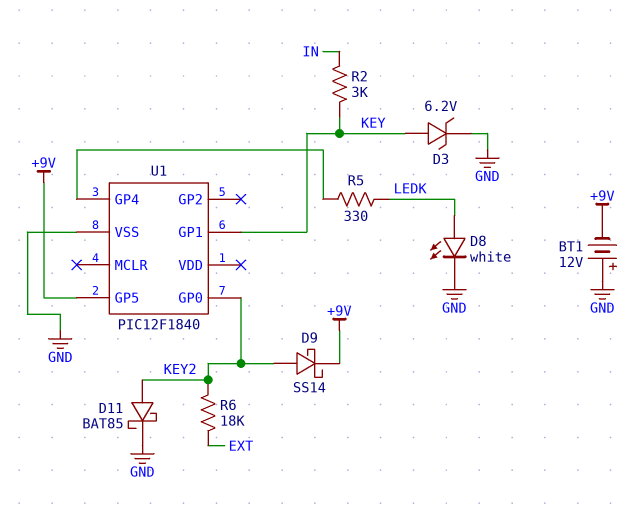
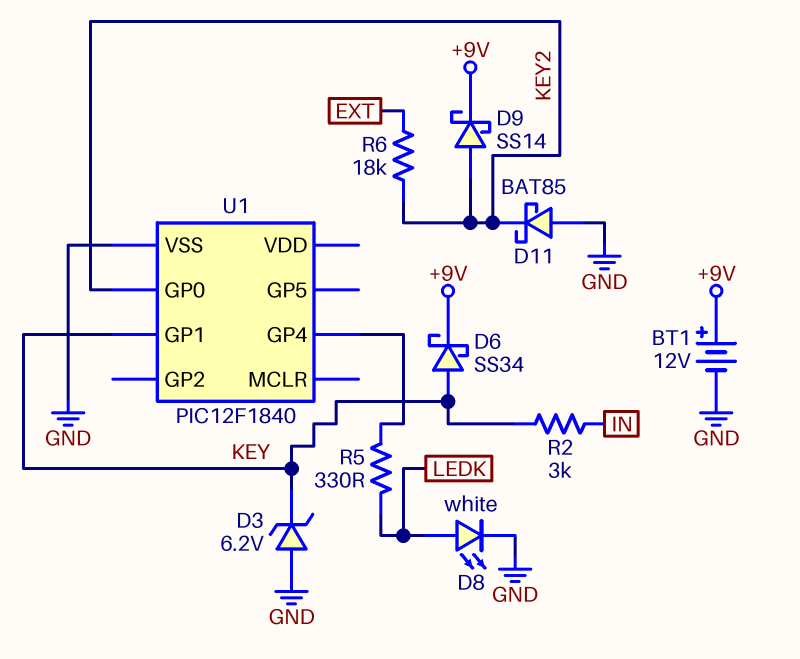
BT1: 12V (plus GND, minus +9V) -> 12V (plus +9V, minus GND)
D3: zener 6.2V (A KEY, K GND) -> zener 6.2V (A GND, K KEY)
D6: none -> schottky SS34 (A KEY, K +9V)
D11: schottky BAT85 (A KEY2, K GND) -> schottky BAT85 (A GND, K KEY2)
U1 pin GP5: +9V -> none

